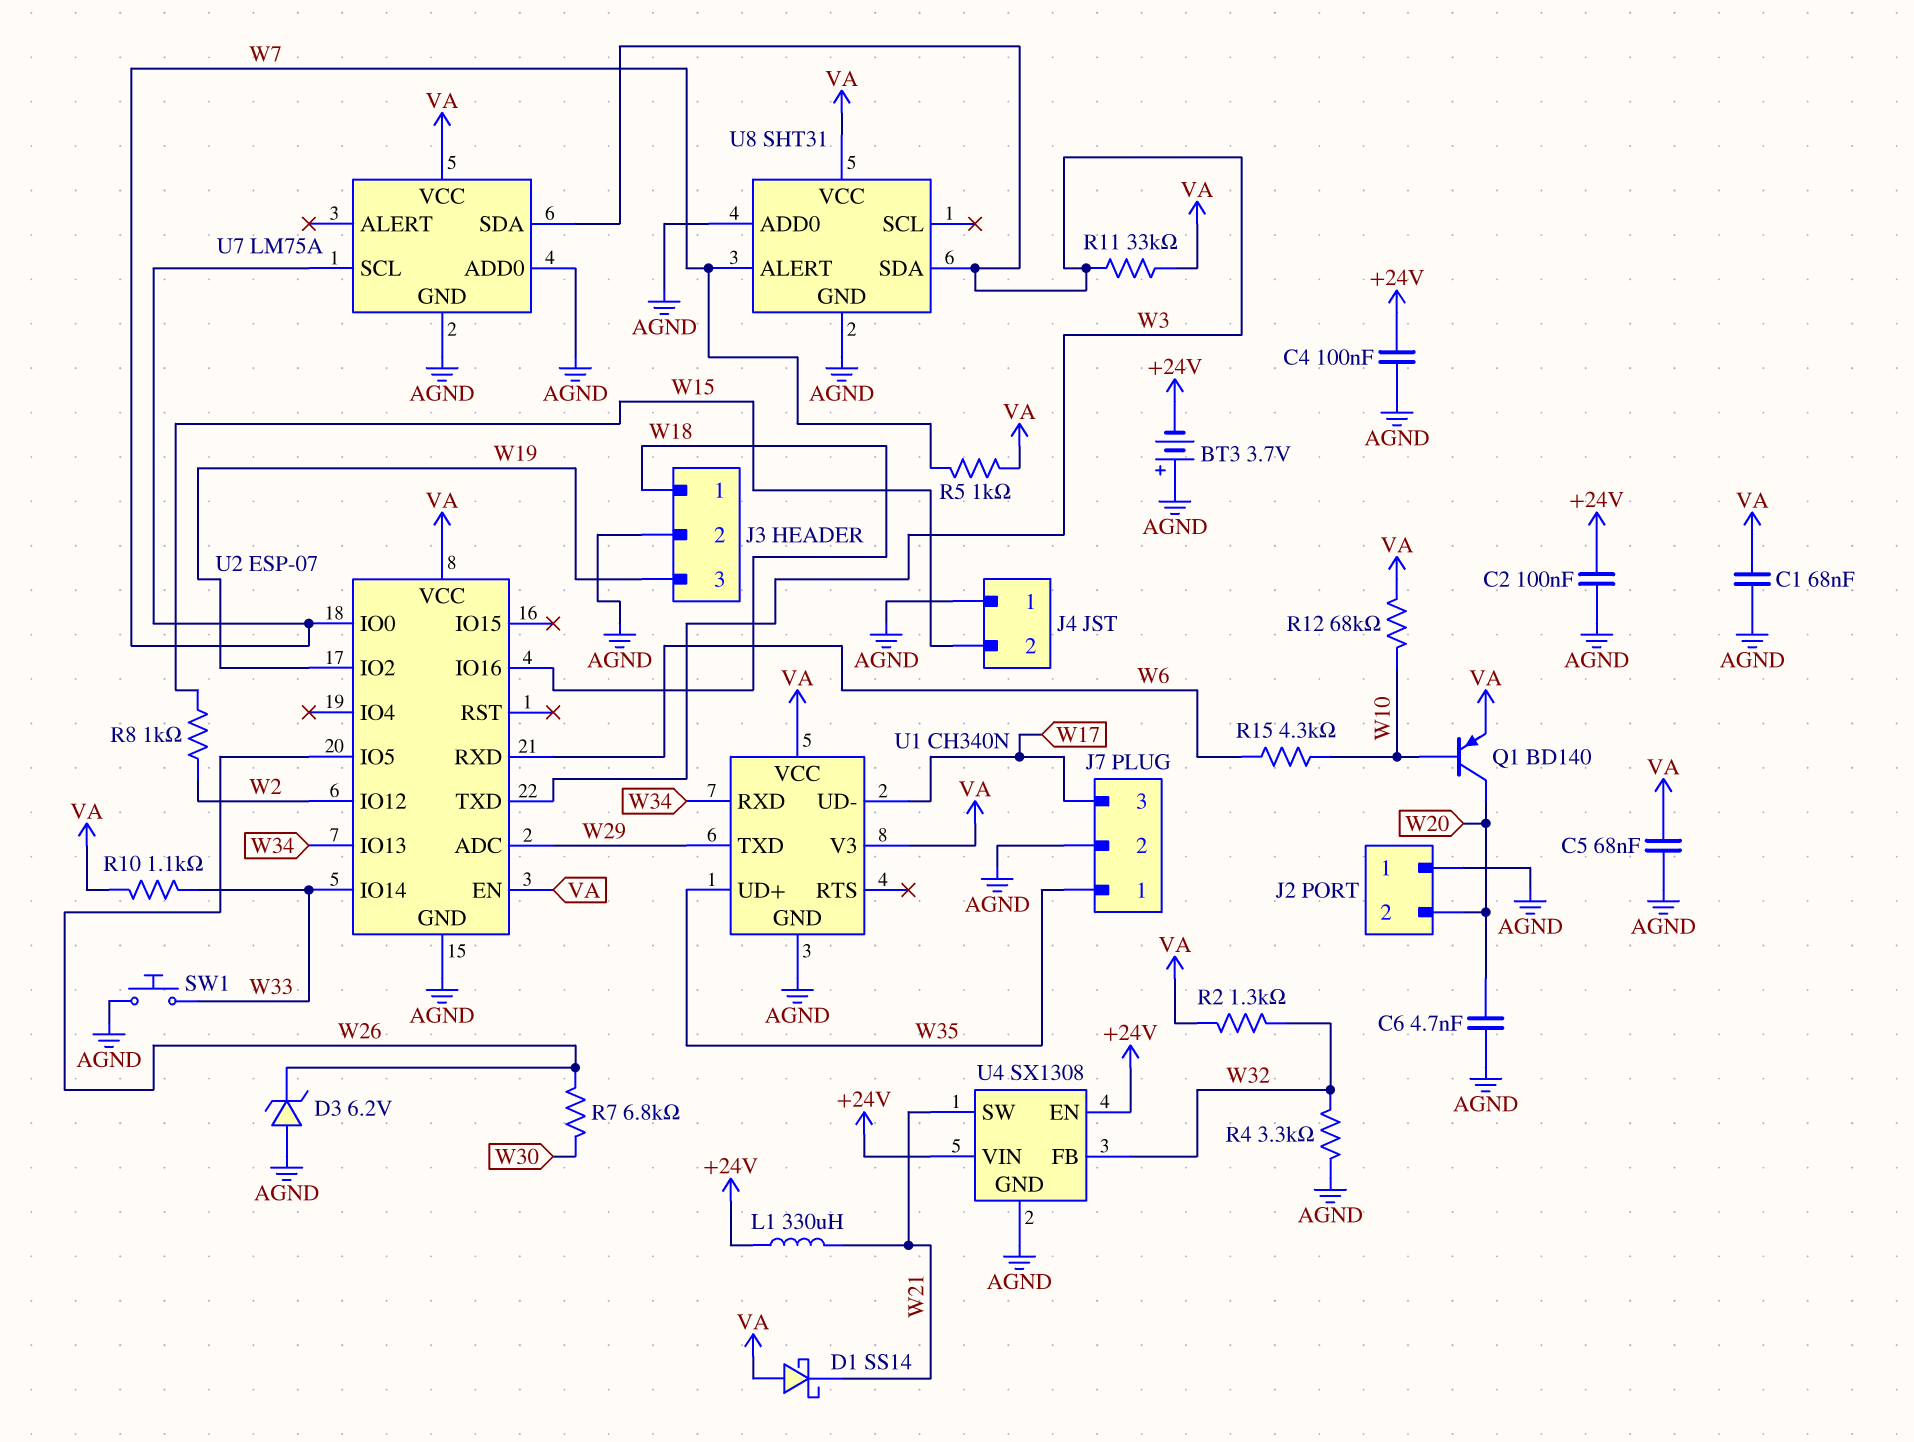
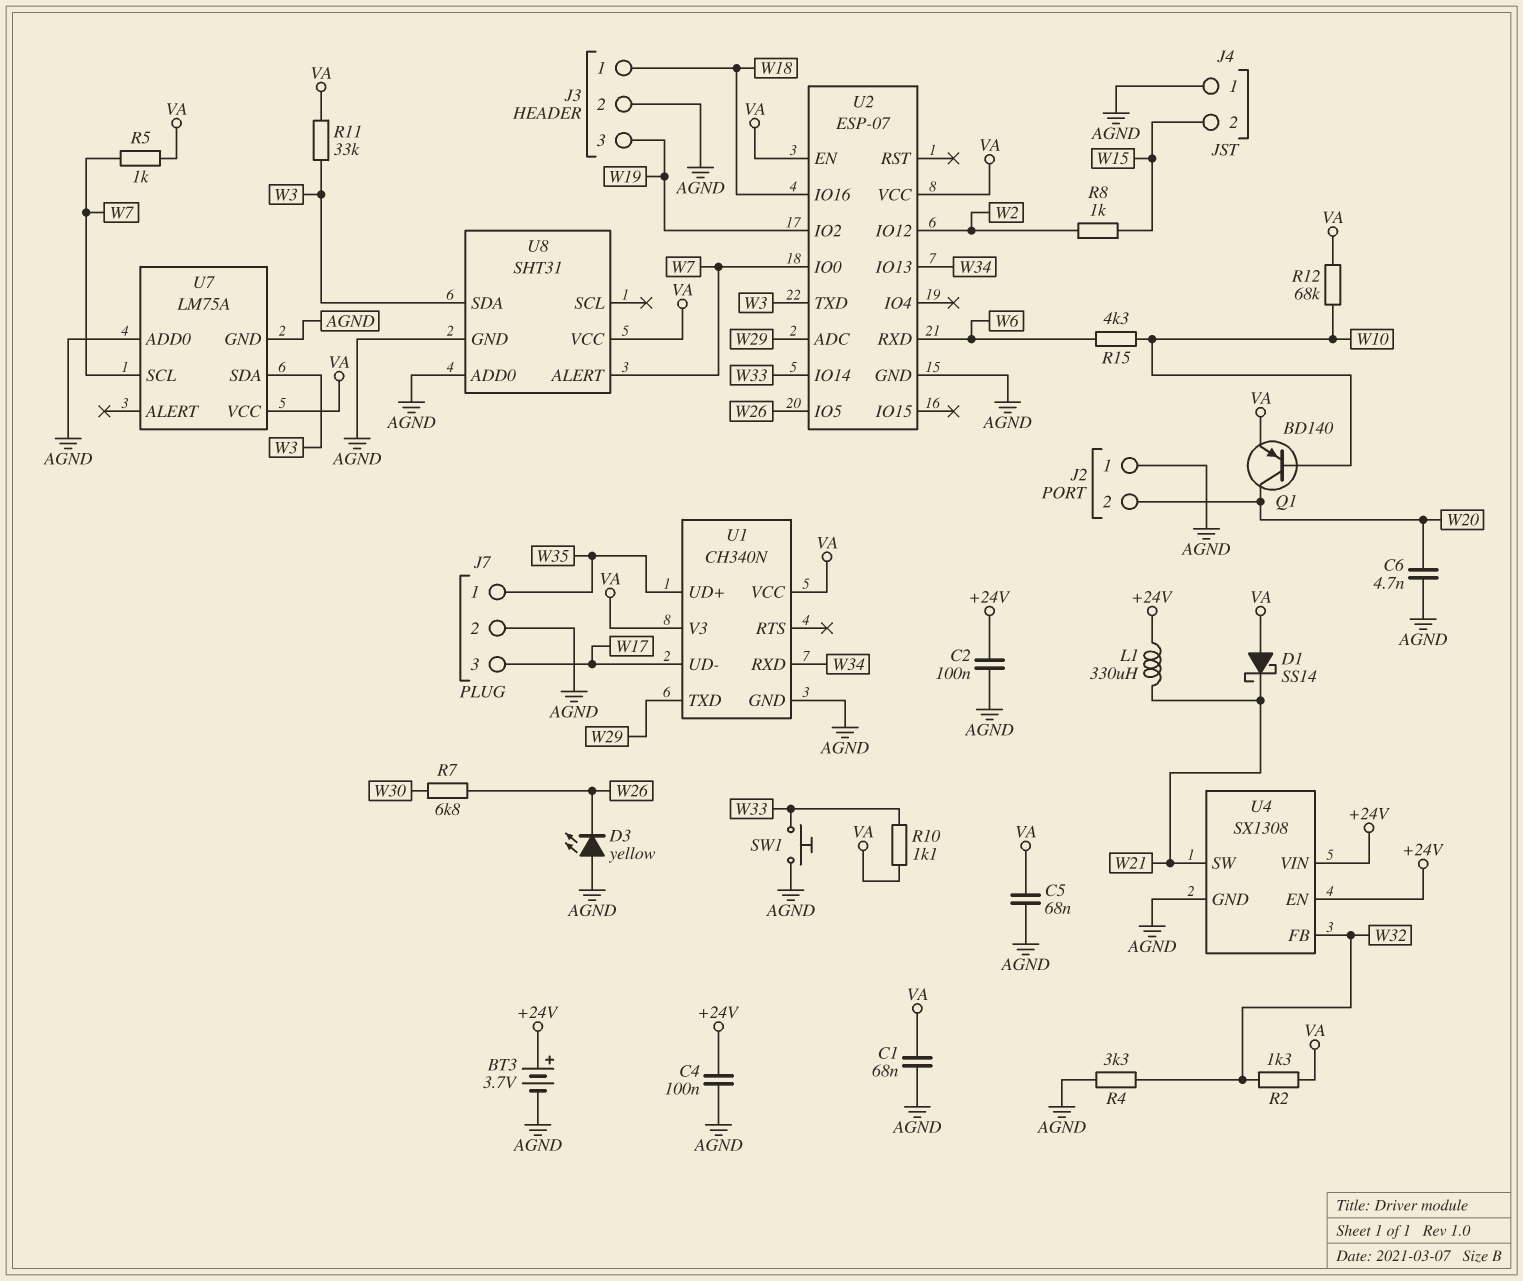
BT3: 3.7V (plus AGND, minus +24V) -> 3.7V (plus +24V, minus AGND)
D3: zener 6.2V (A AGND, K W26) -> LED yellow (A AGND, K W26)

